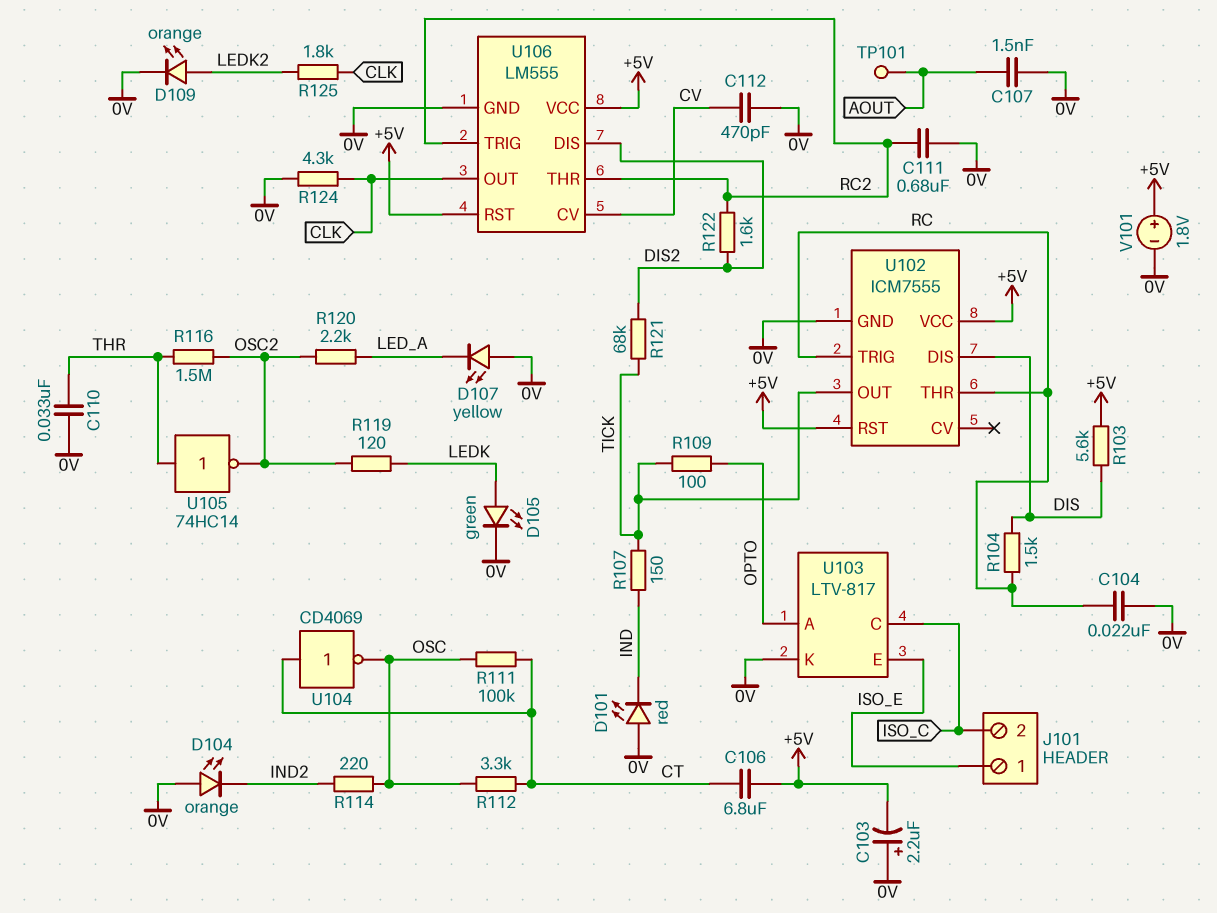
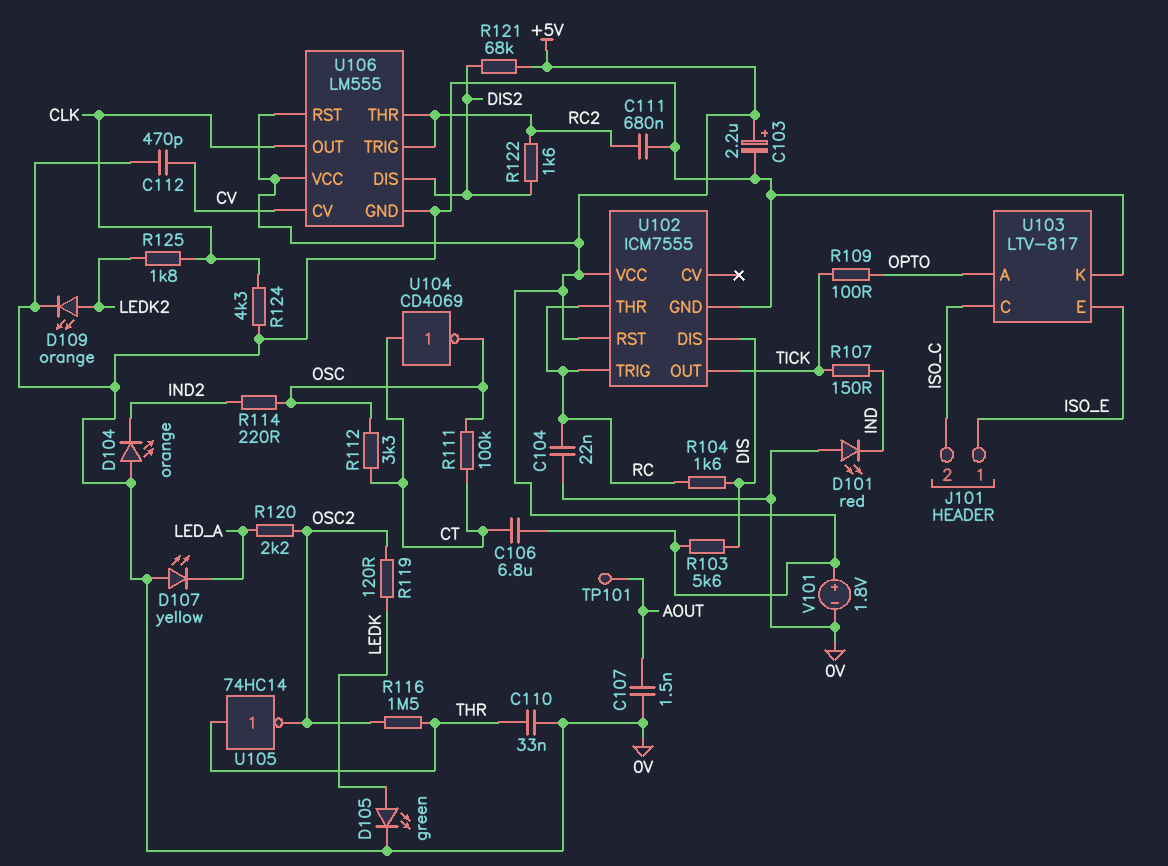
C103: 2.2uF (plus 0V, minus +5V) -> 2.2uF (plus +5V, minus 0V)
R104: 1.5k (DIS, RC) -> 1.6k (DIS, RC)
R121: 68k (DIS2, TICK) -> 68k (+5V, DIS2)

